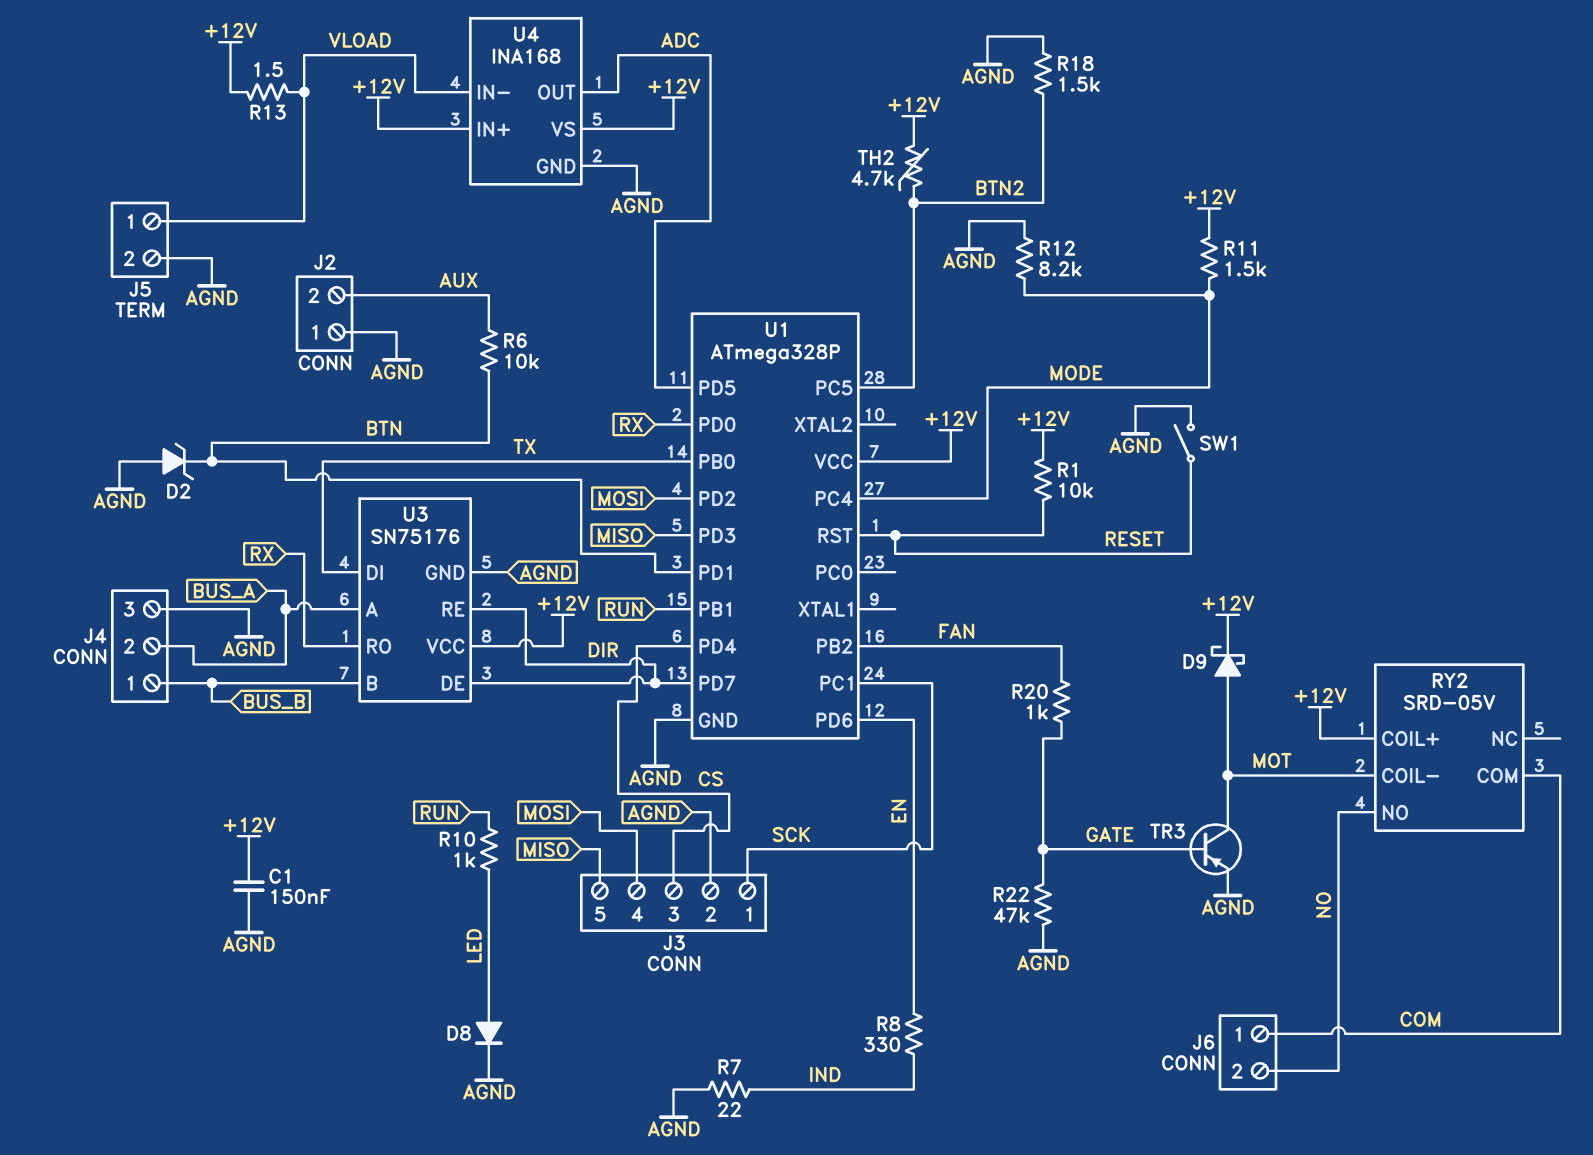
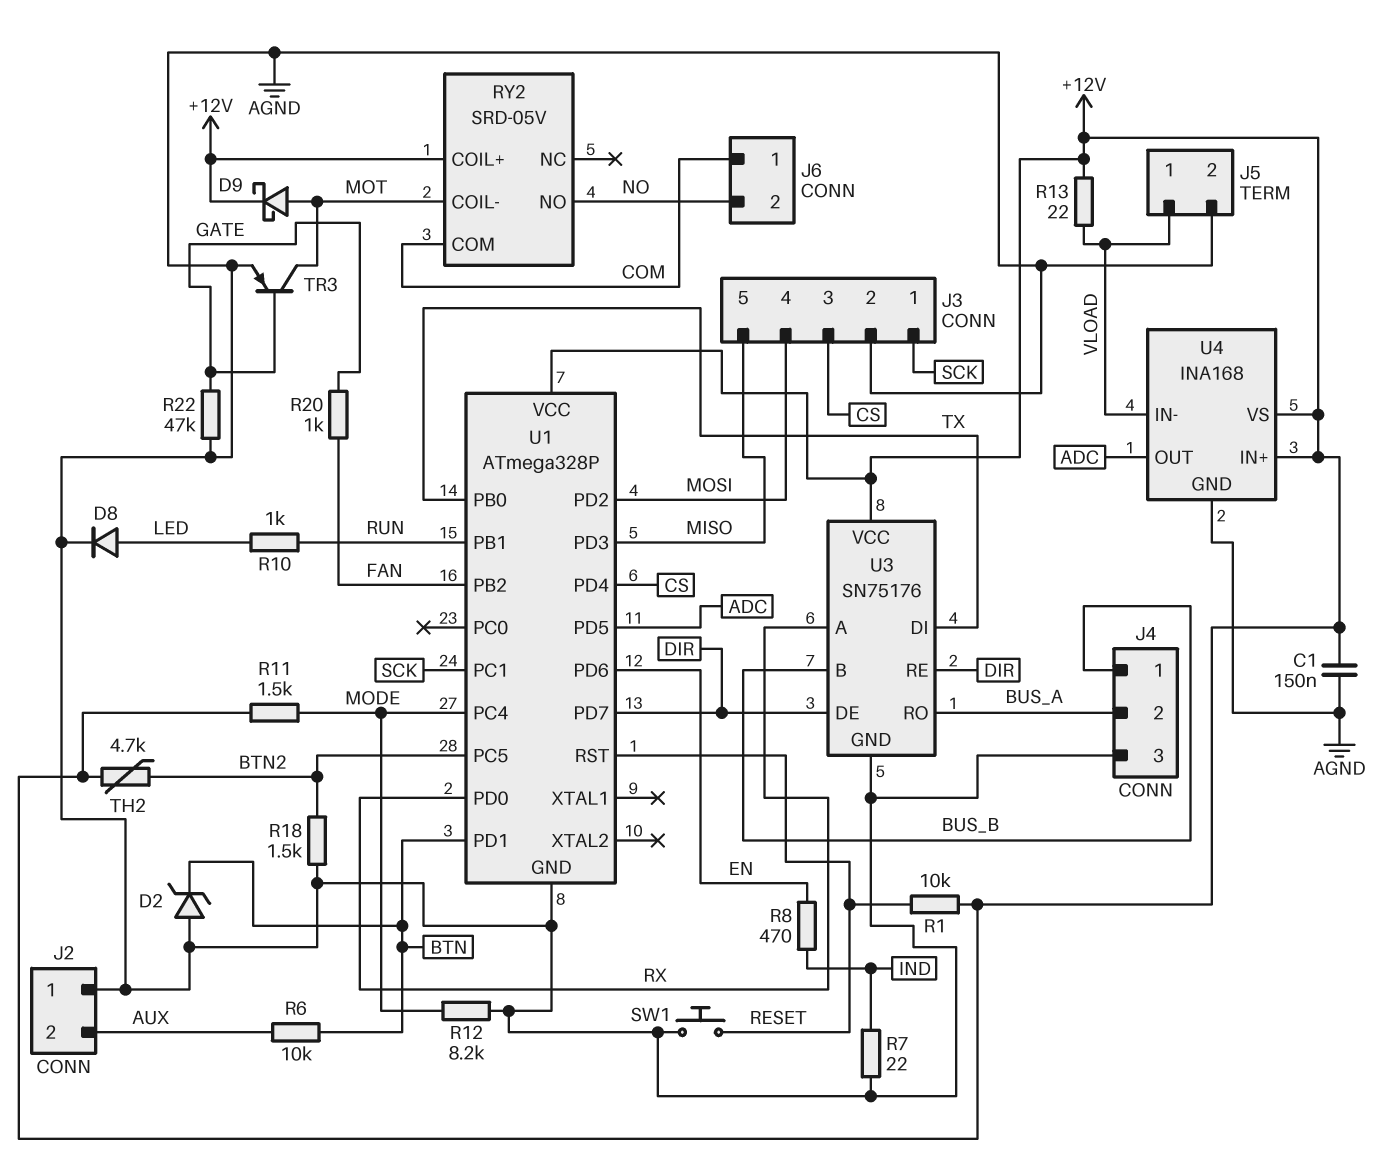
R8: 330 (EN, IND) -> 470 (EN, IND)
R13: 1.5 (+12V, VLOAD) -> 22 (+12V, VLOAD)
SW1: switch (AGND, RESET) -> button (AGND, RESET)
U3 pin A: BUS_A -> RX
U3 pin RO: RX -> BUS_A

